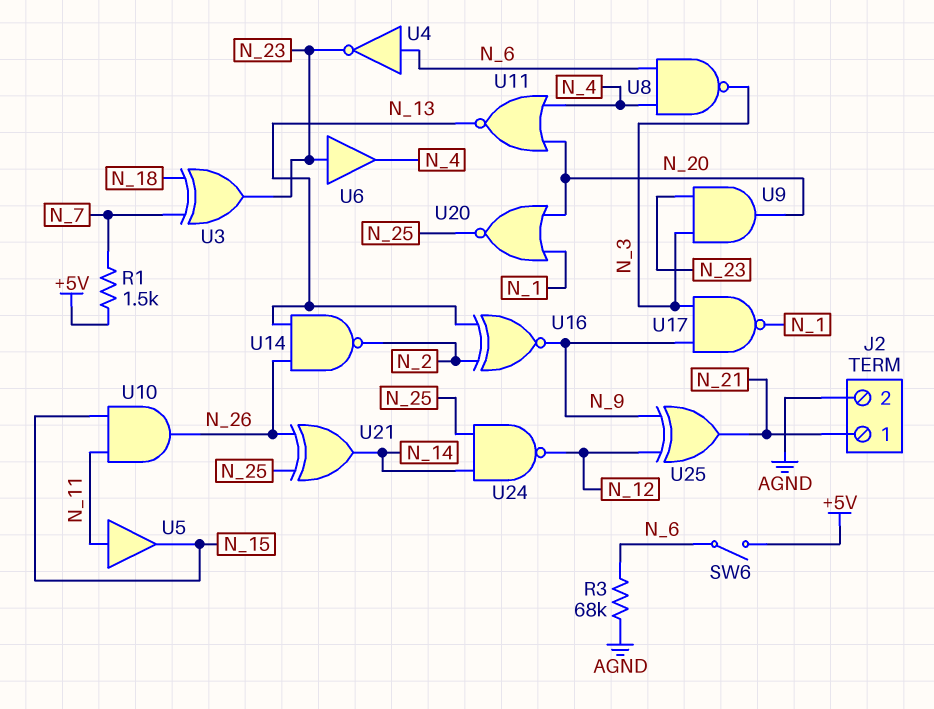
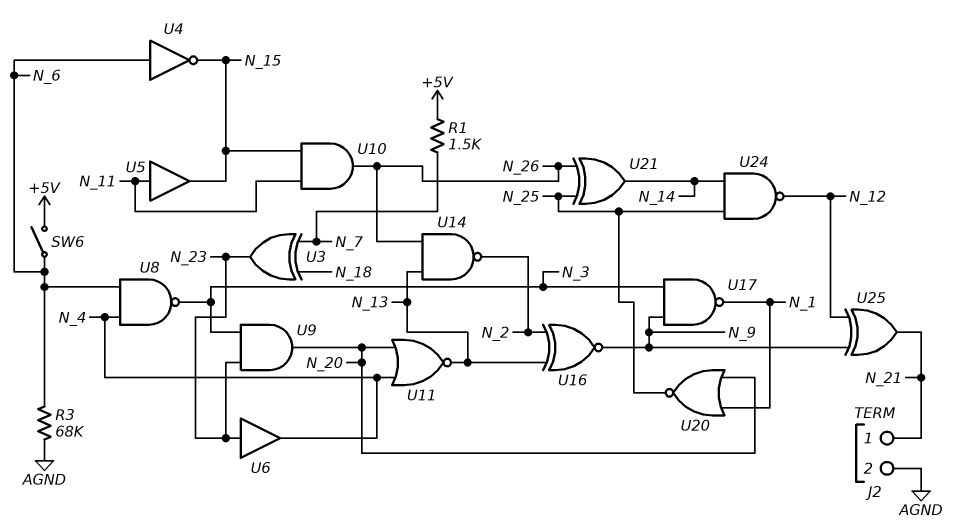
U4: NOT (in N_6, out N_23) -> NOT (in N_6, out N_15)

